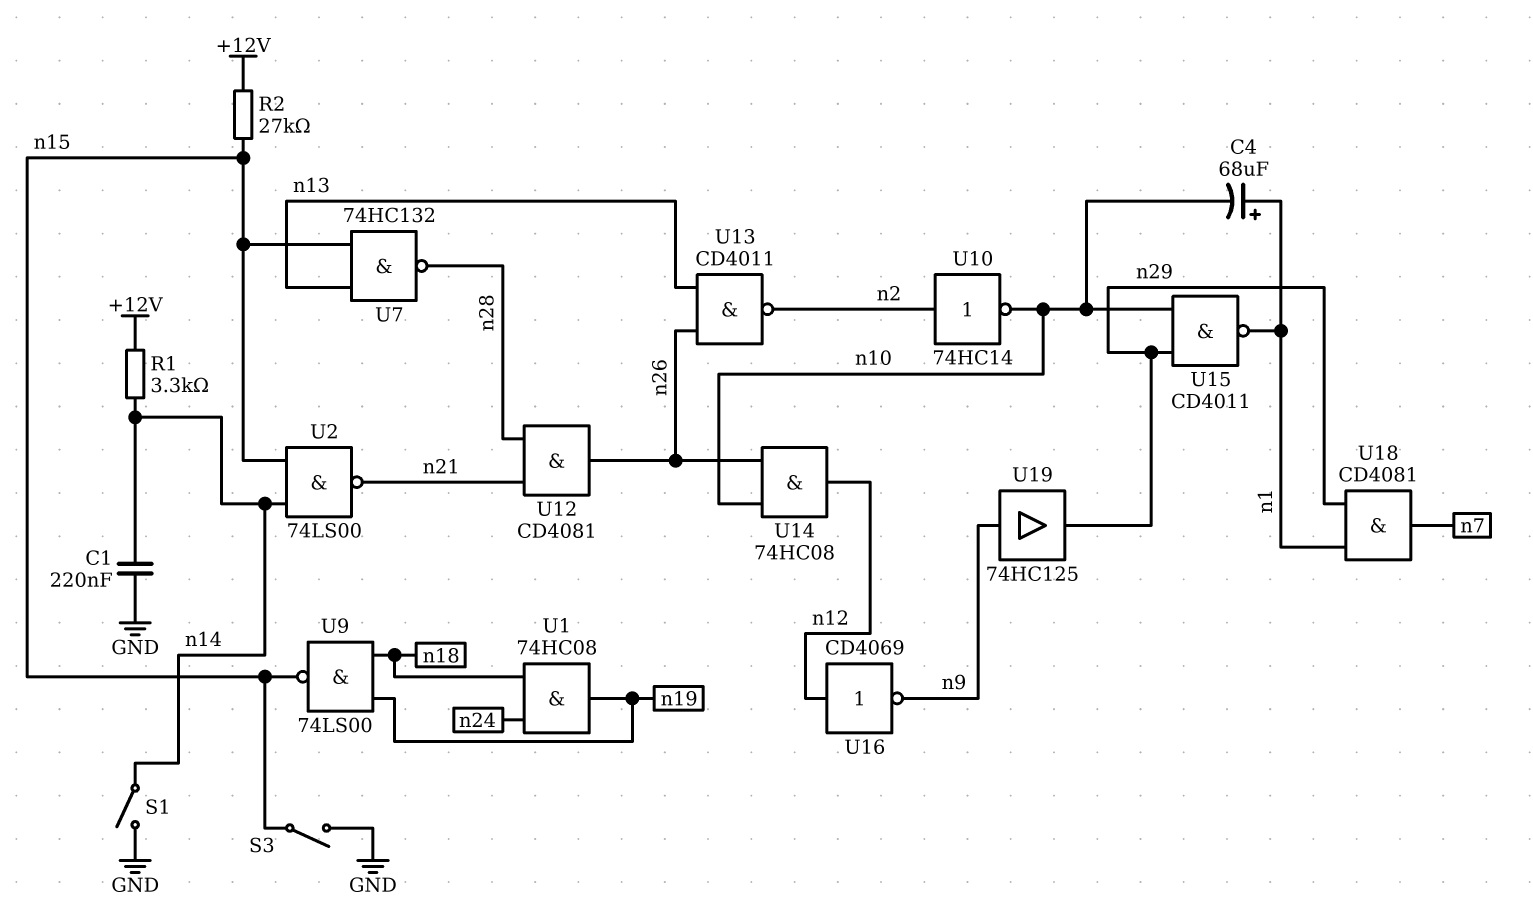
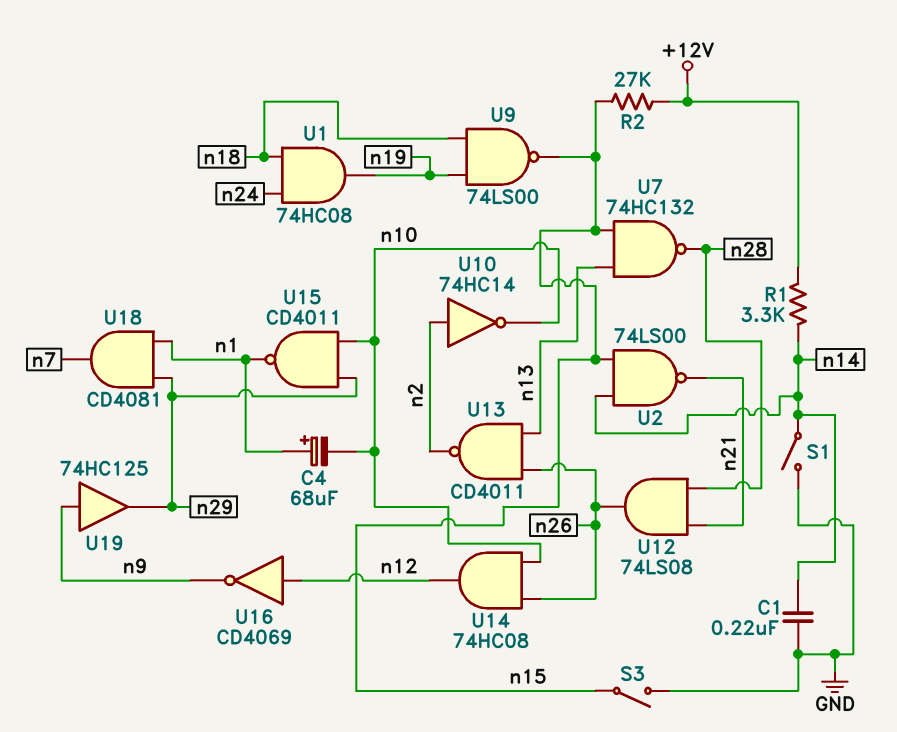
U12: AND CD4081 (in n21, in n28, out n26) -> AND 74LS08 (in n21, in n28, out n26)

